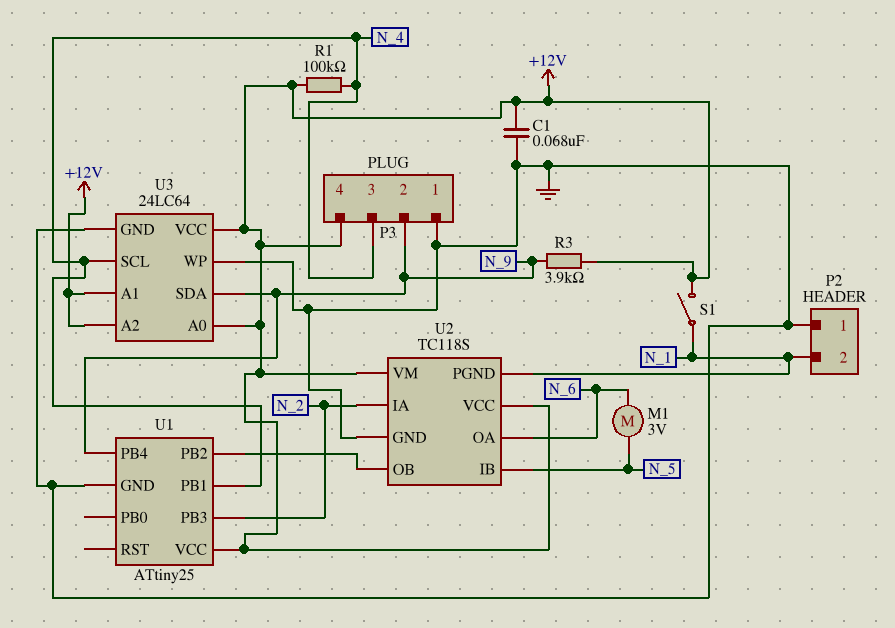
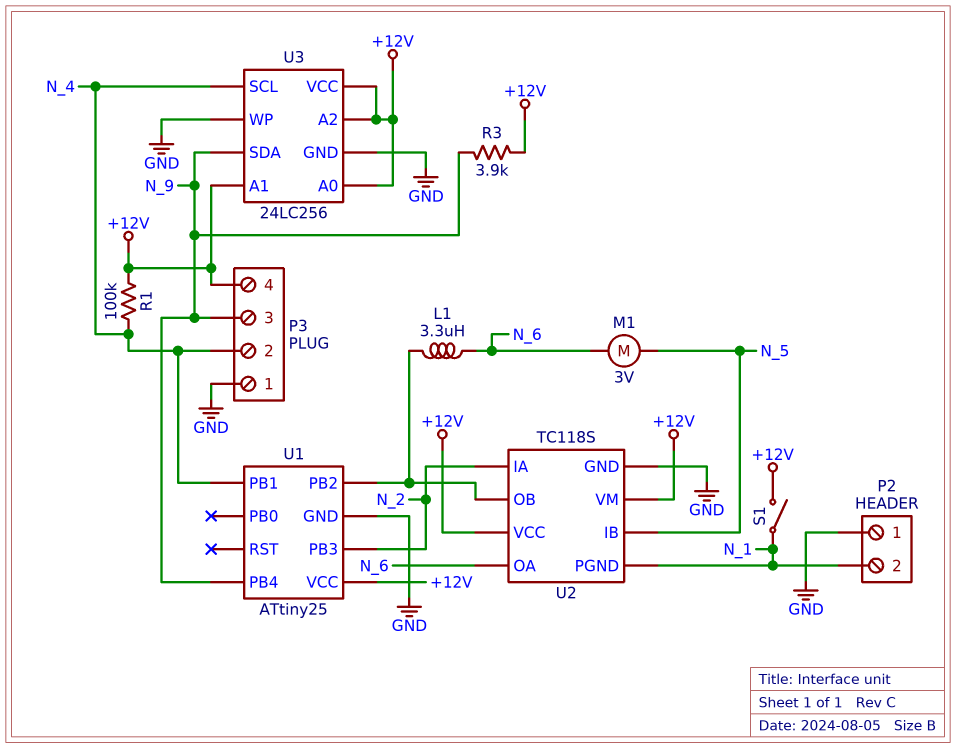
C1: 68nF (+12V, GND) -> none
L1: none -> 3.3uH (N_6, U1/PB2)
P3 pin 2: N_9 -> N_4
P3 pin 3: N_4 -> N_9
U3: 24LC64 -> 24LC256

